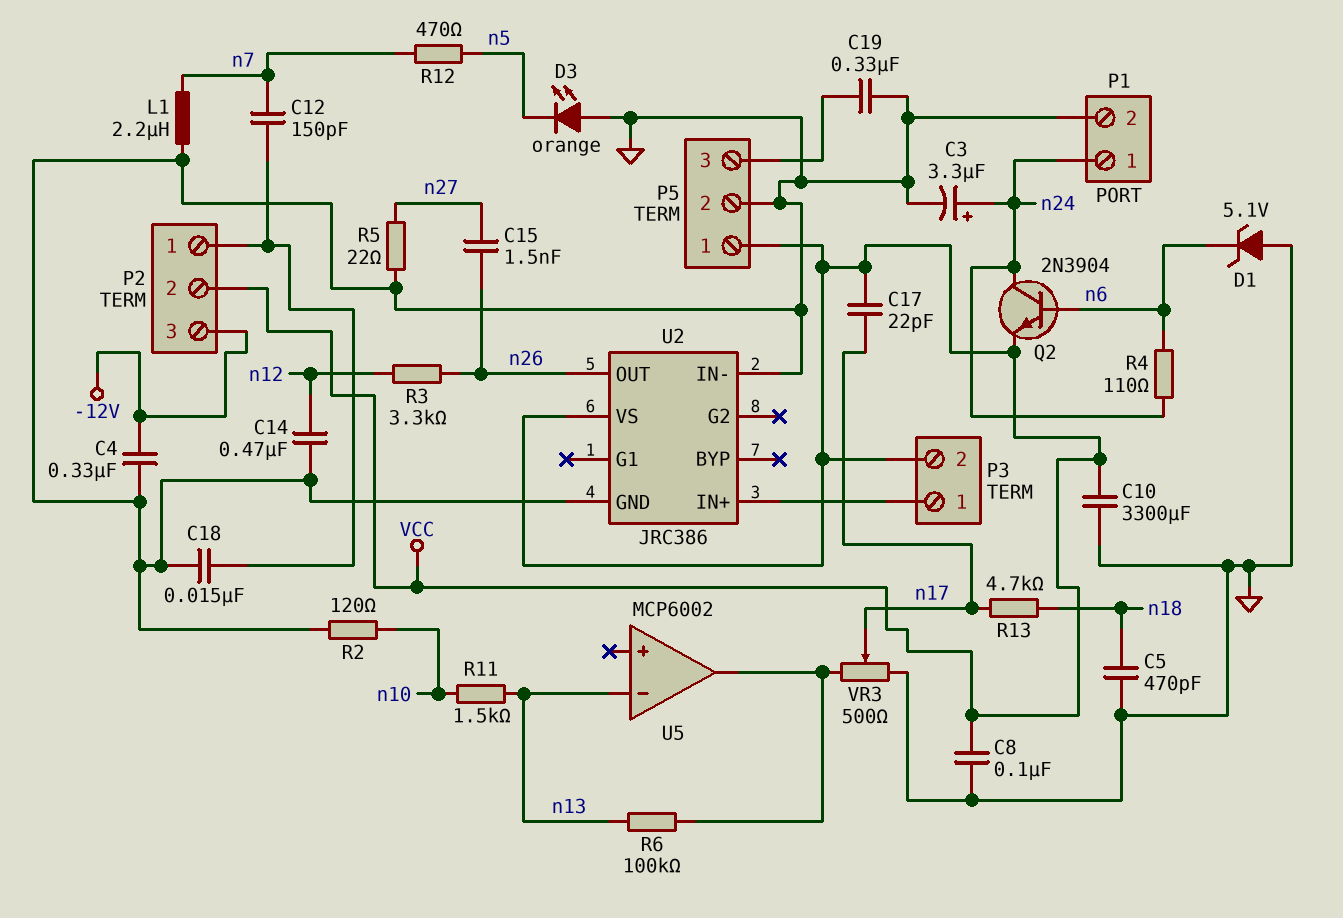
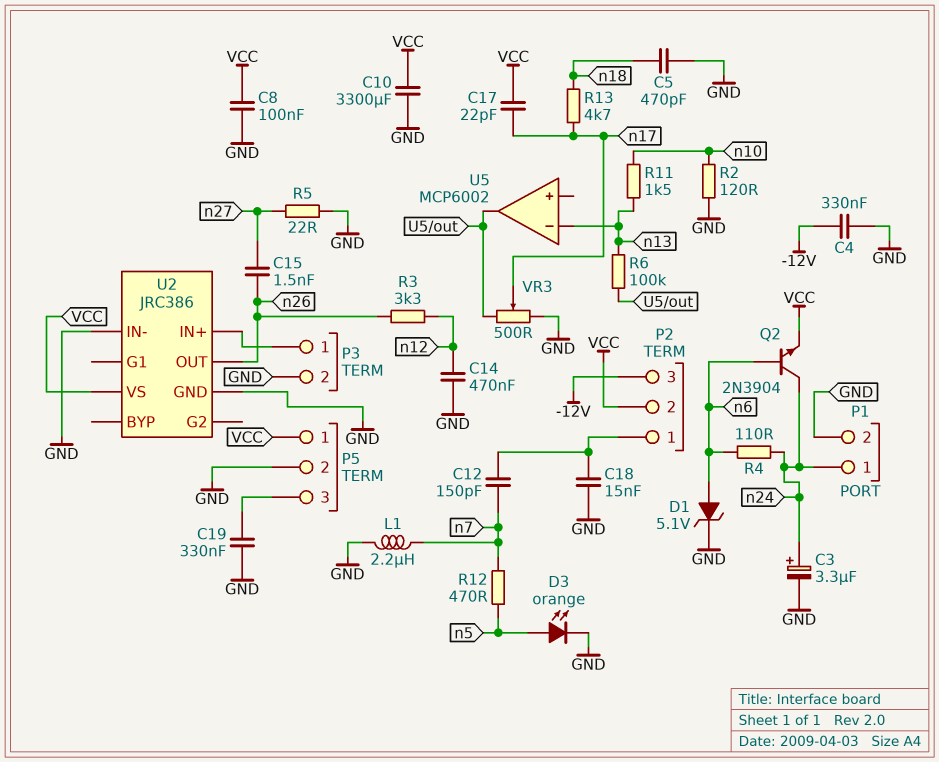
D1: zener 5.1V (A GND, K n6) -> zener 5.1V (A n6, K GND)
D3: LED orange (A GND, K n5) -> LED orange (A n5, K GND)
P3 pin 2: VCC -> GND

